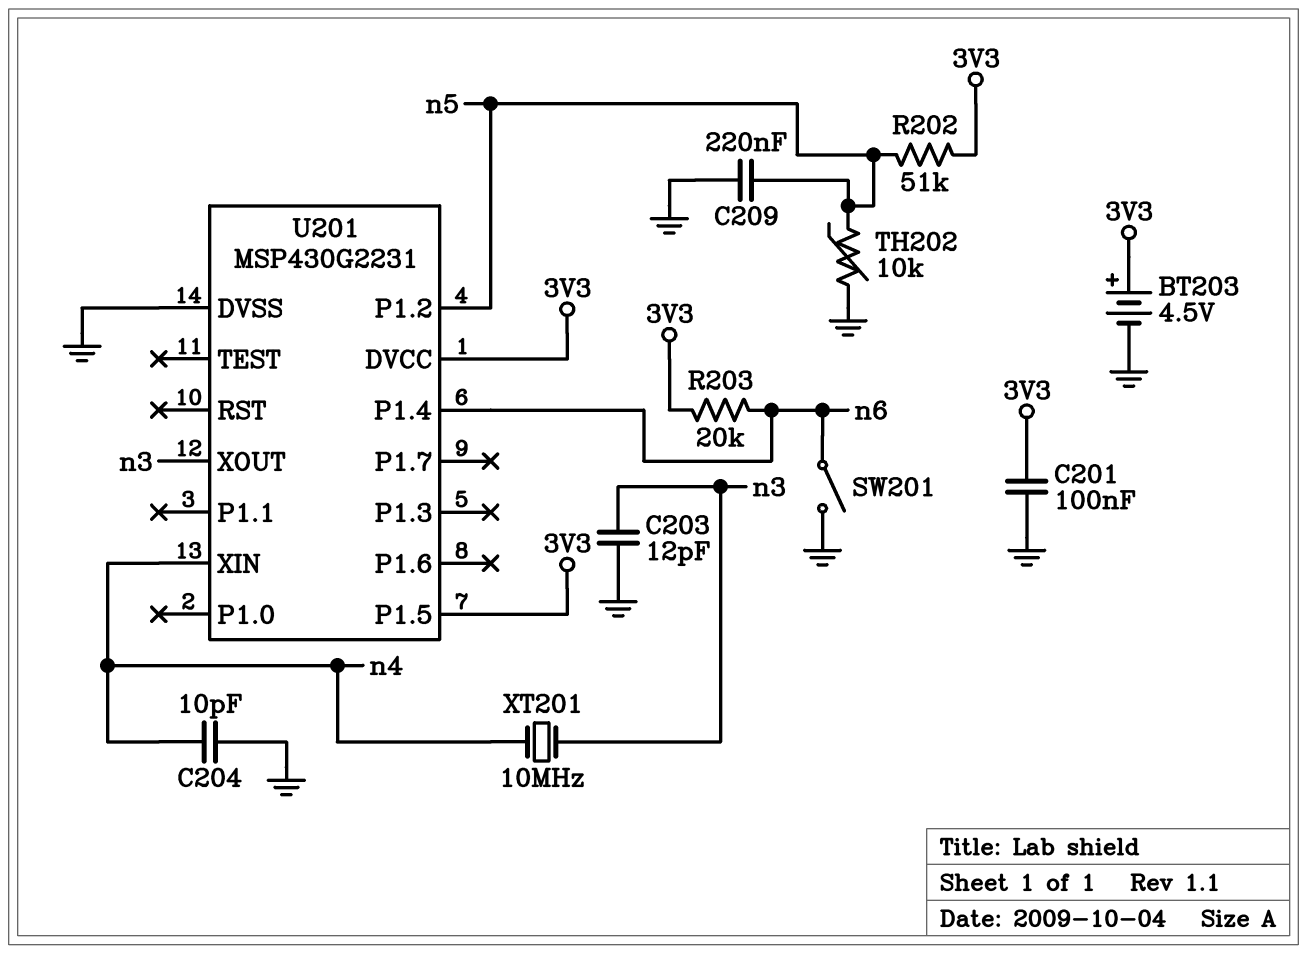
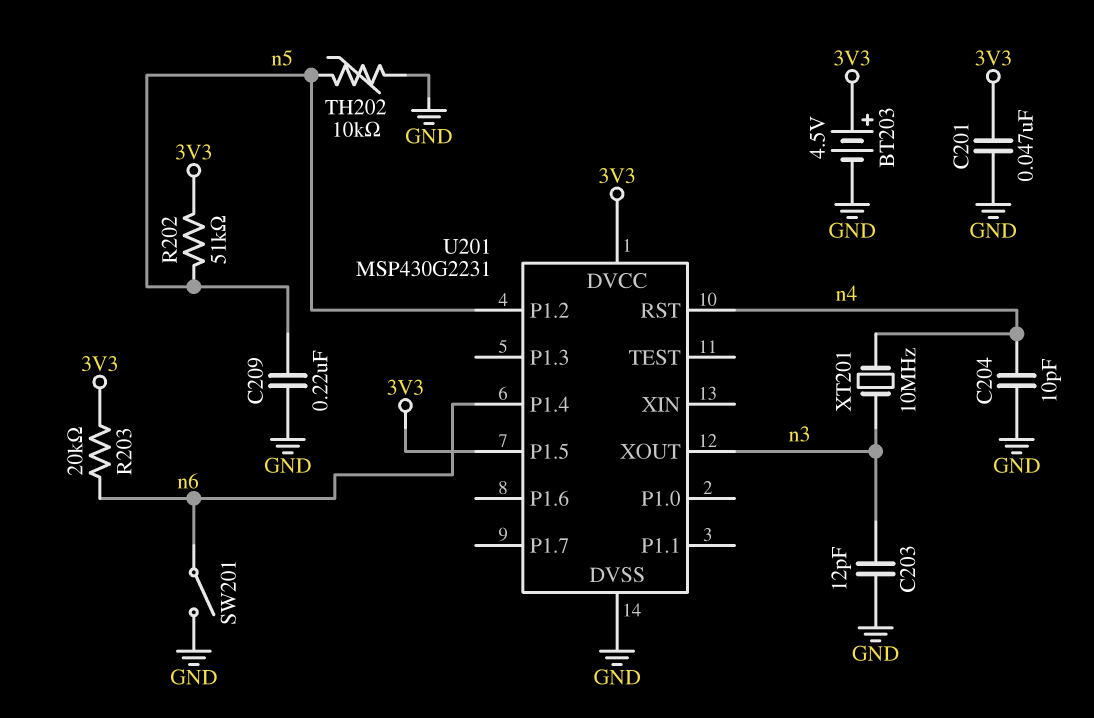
C201: 100nF (3V3, GND) -> 47nF (3V3, GND)
U201 pin RST: none -> n4
U201 pin XIN: n4 -> none

